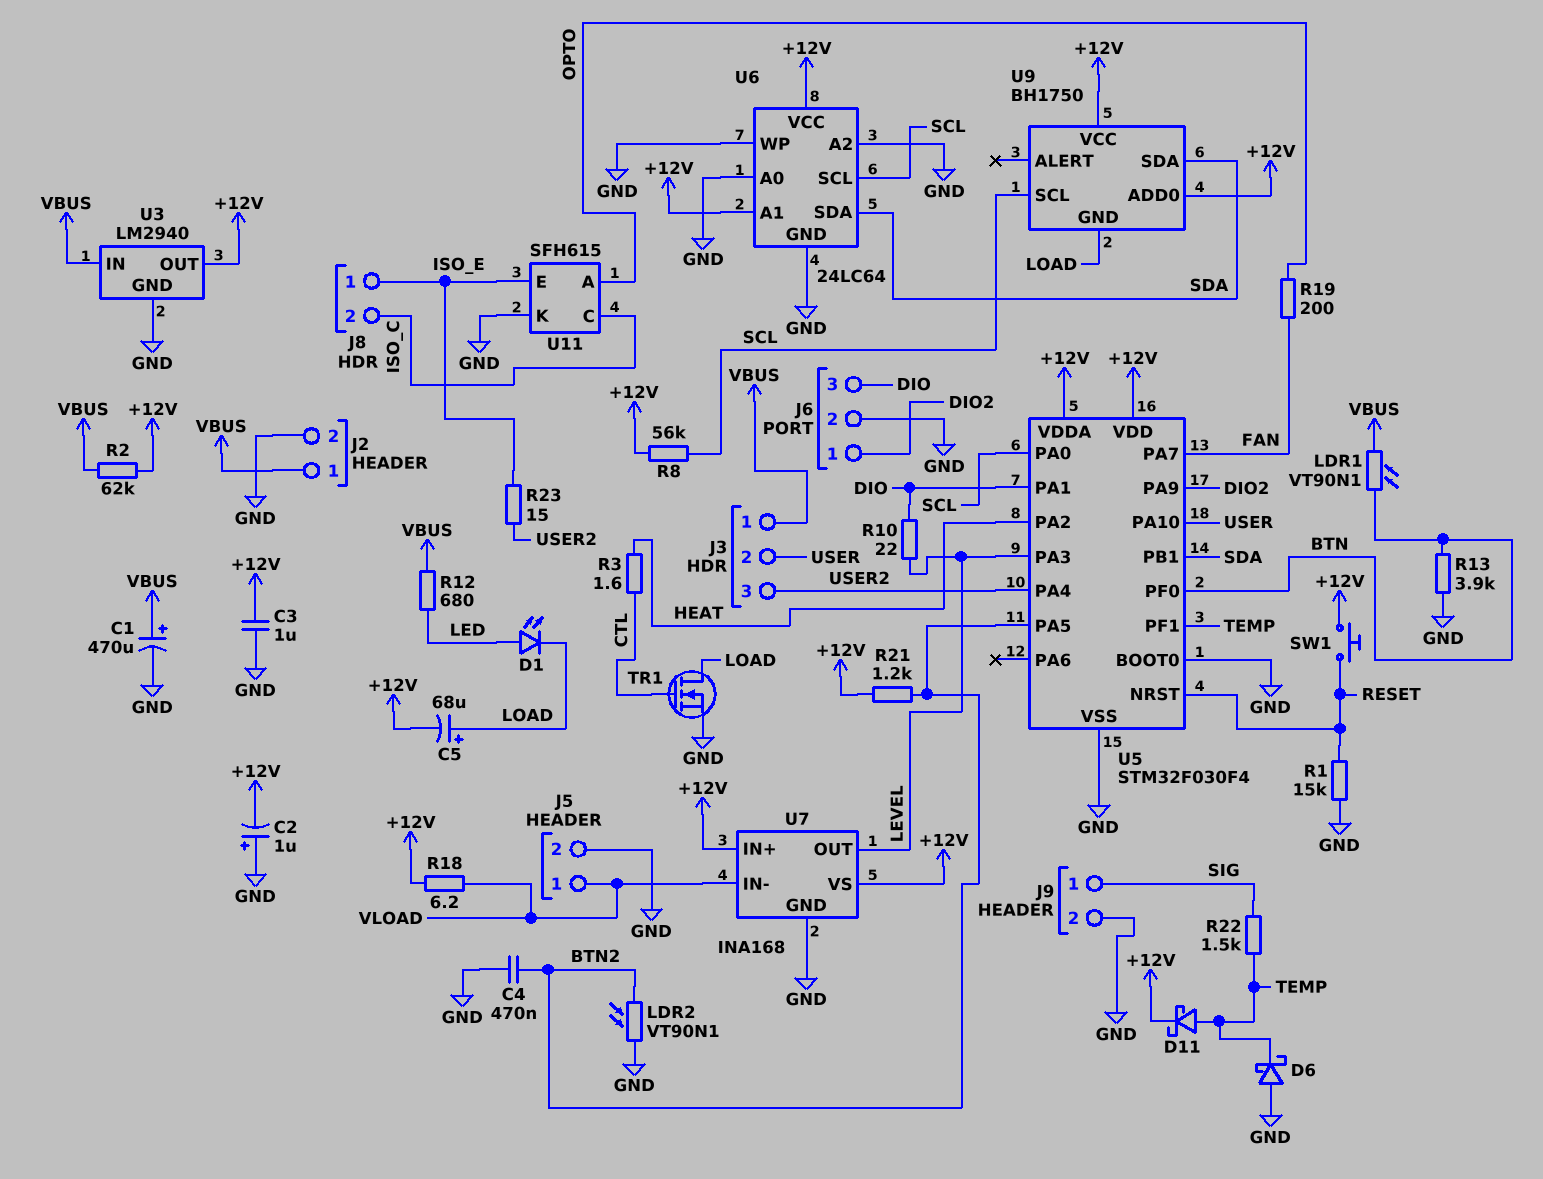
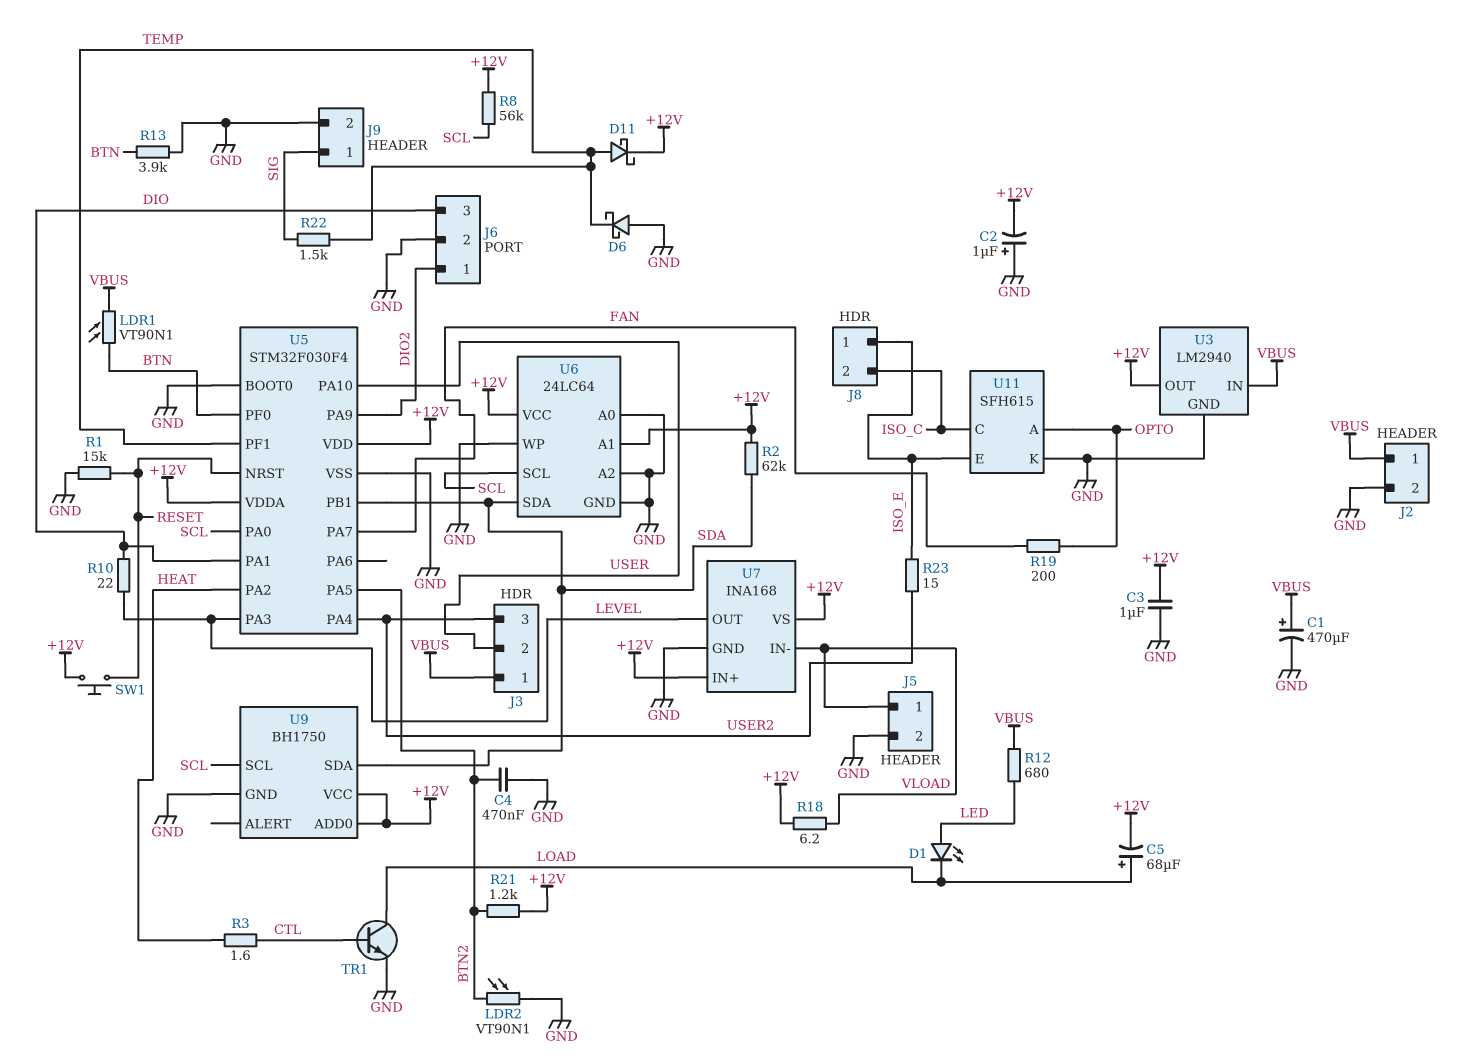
R2: 62k (+12V, VBUS) -> 62k (+12V, SDA)
TR1: NMOS (G CTL, D LOAD, S GND) -> NPN (B CTL, C LOAD, E GND)
U9 pin GND: LOAD -> GND

